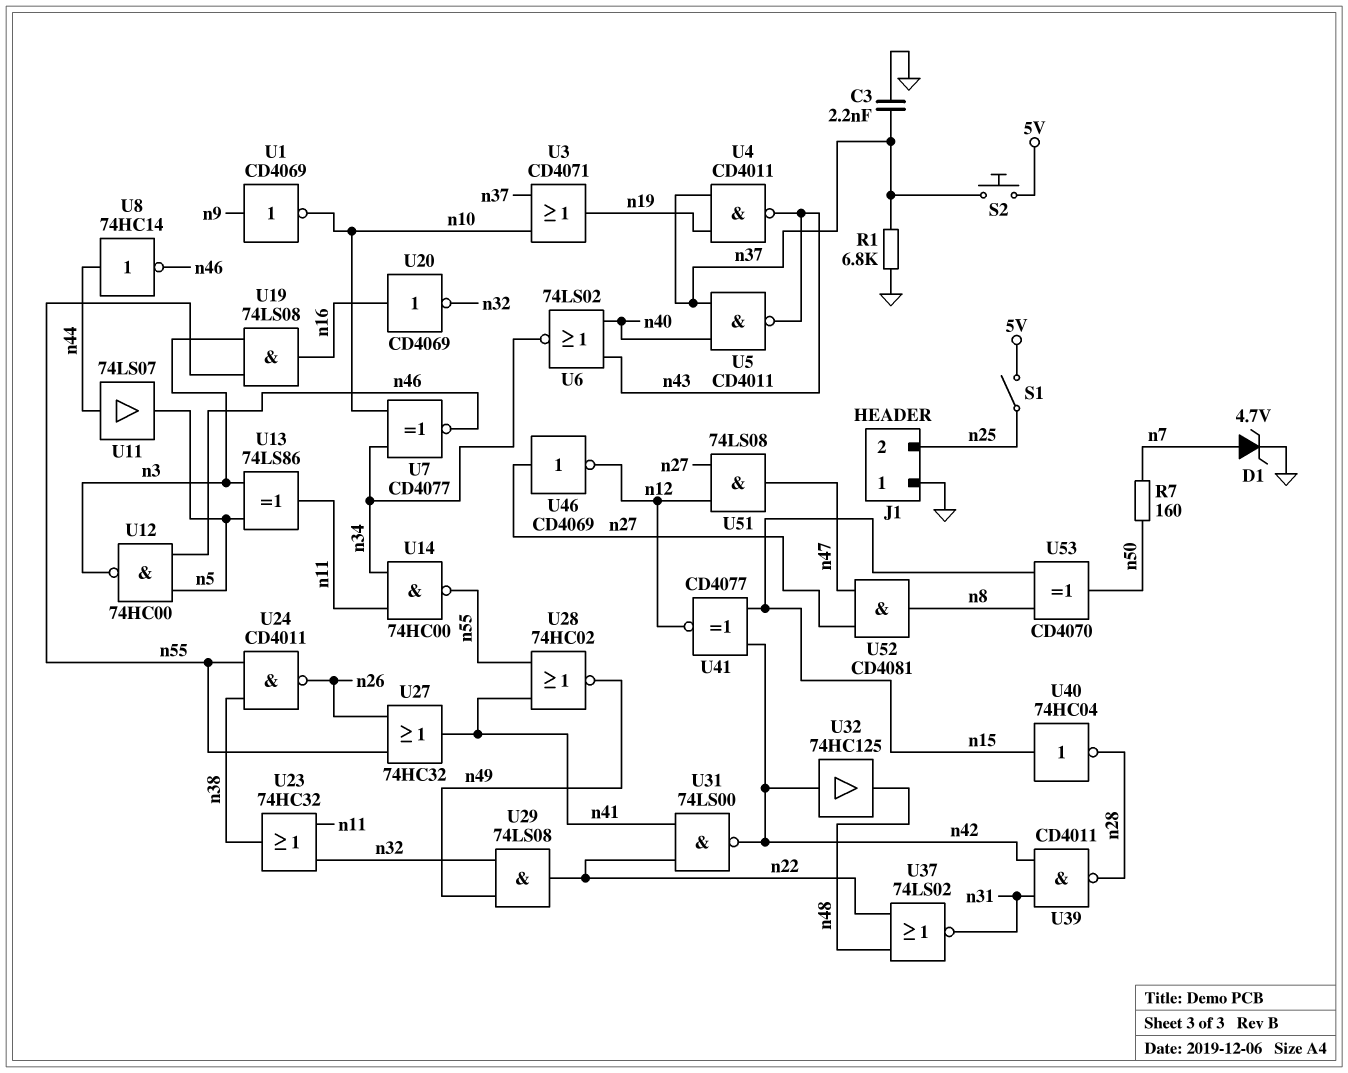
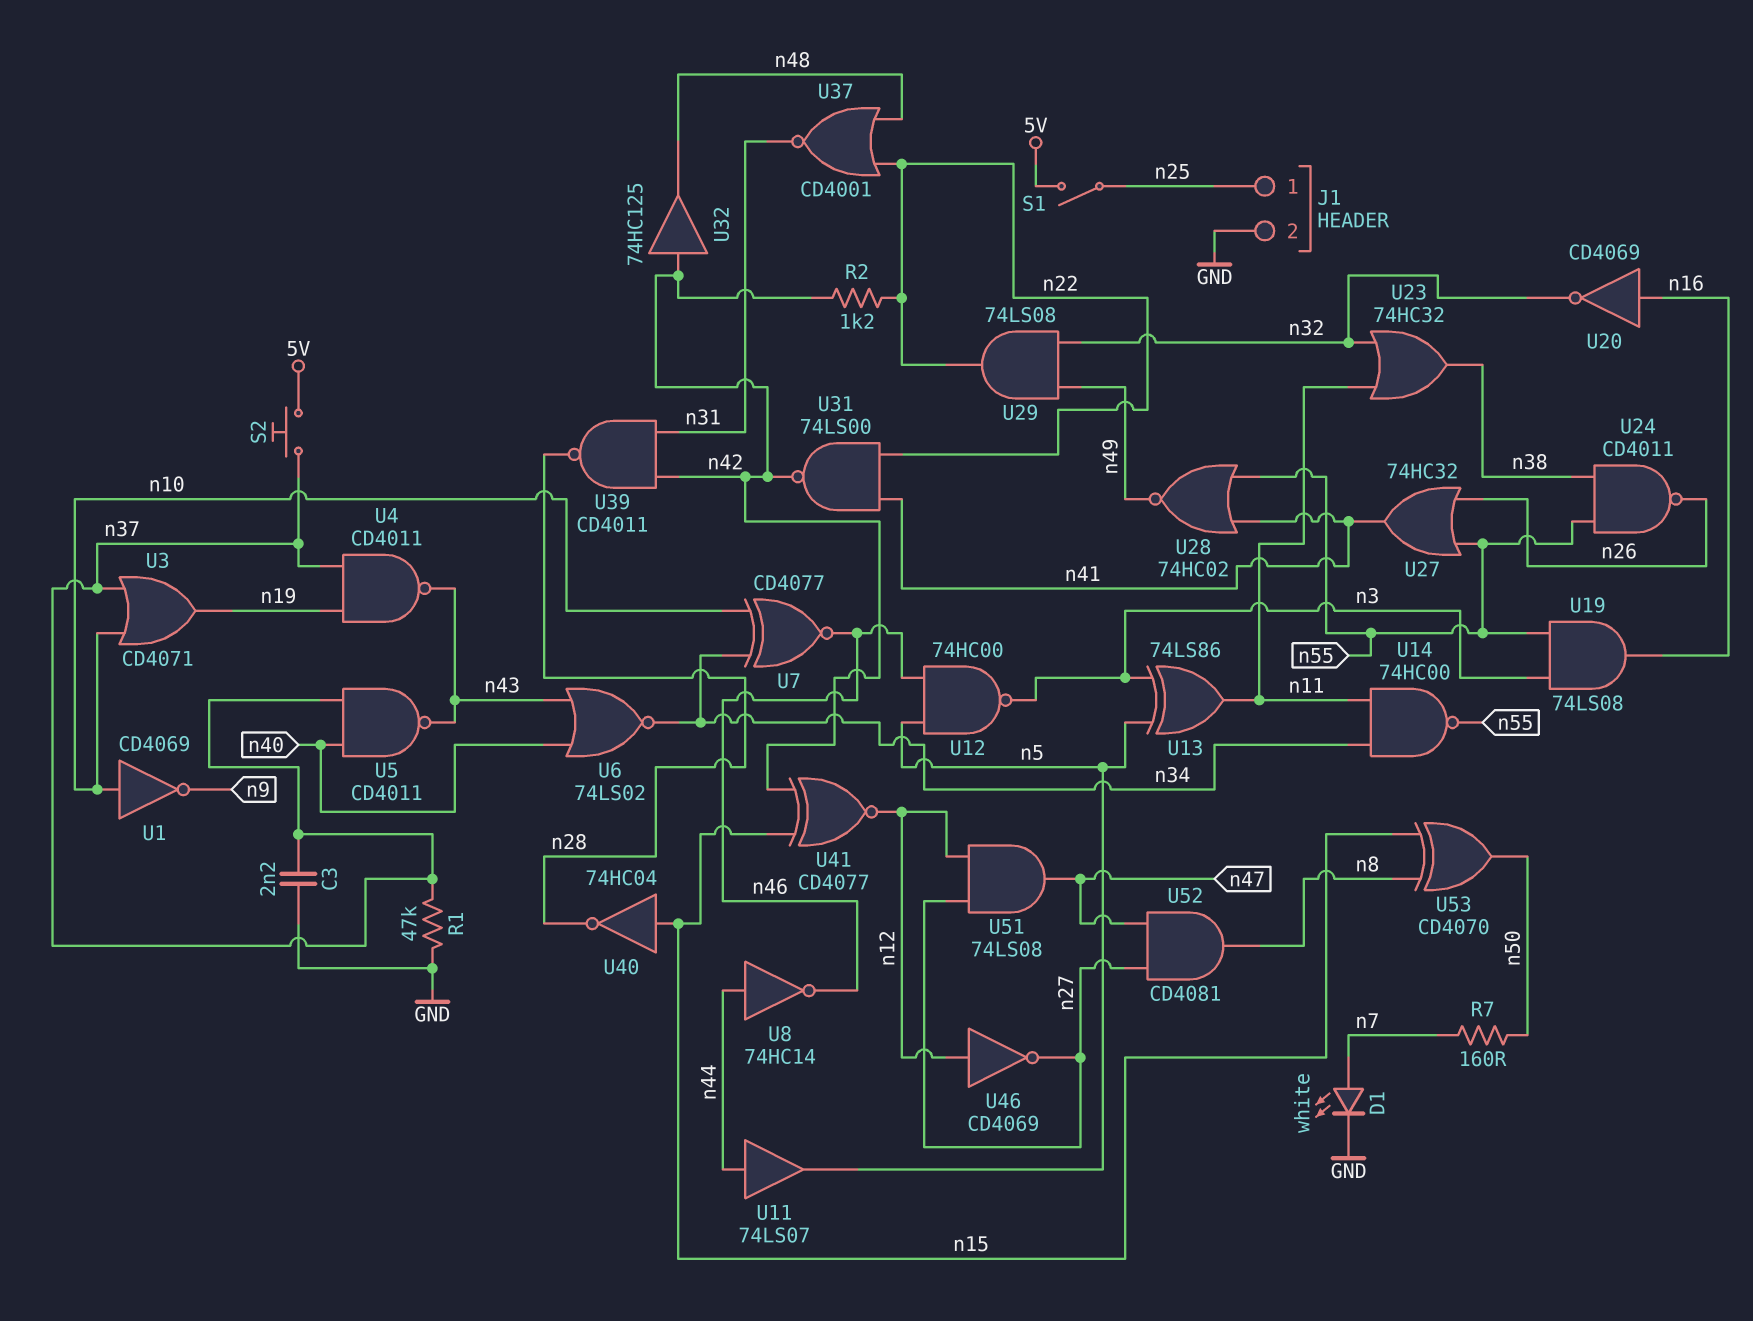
D1: zener 4.7V (A n7, K GND) -> LED white (A n7, K GND)
J1 pin 1: GND -> n25
J1 pin 2: n25 -> GND
R1: 6.8k (GND, n37) -> 47k (GND, n37)
R2: none -> 1.2k (n22, n42)
U1: NOT CD4069 (in n9, out n10) -> NOT CD4069 (in n10, out n9)
U37: NOR 74LS02 (in n22, in n48, out n31) -> NOR CD4001 (in n22, in n48, out n31)
U46: NOT CD4069 (in n27, out n12) -> NOT CD4069 (in n12, out n27)

